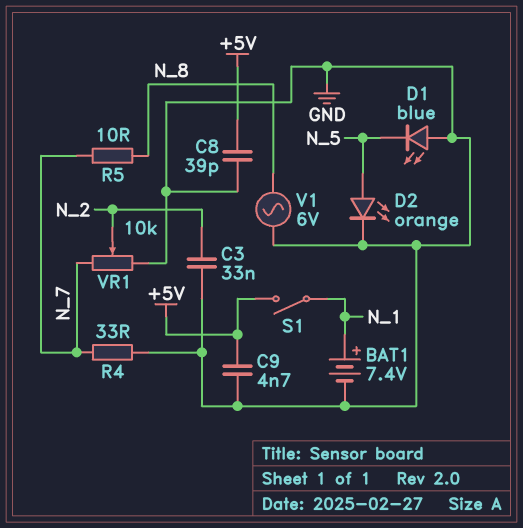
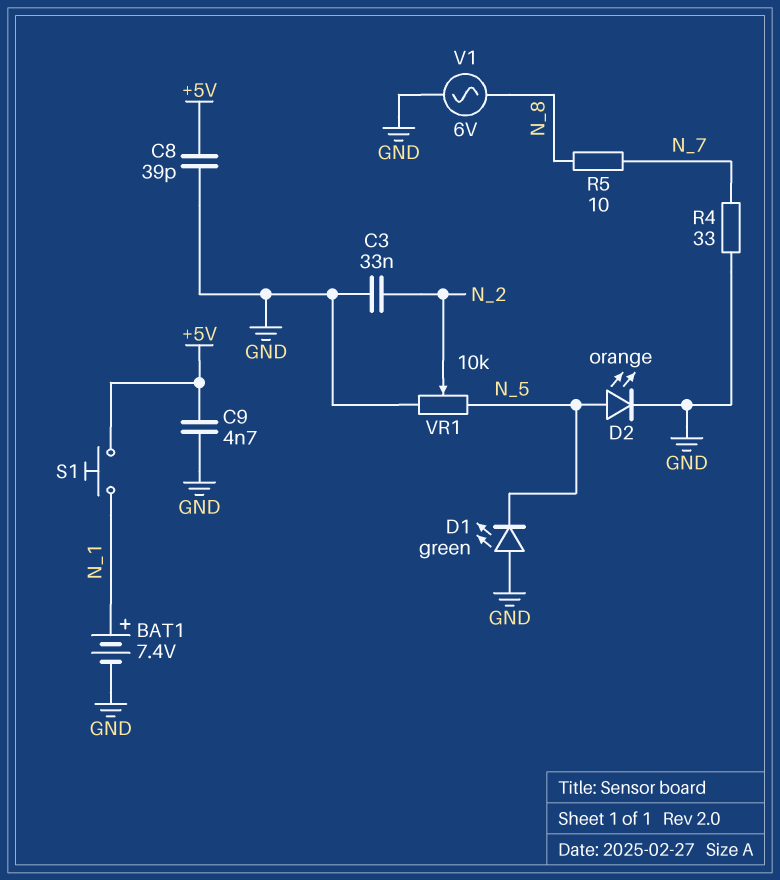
D1: LED blue (A GND, K N_5) -> LED green (A GND, K N_5)
S1: switch (+5V, N_1) -> button (+5V, N_1)
VR1: 10k (GND, N_7, wiper N_2) -> 10k (GND, N_5, wiper N_2)

